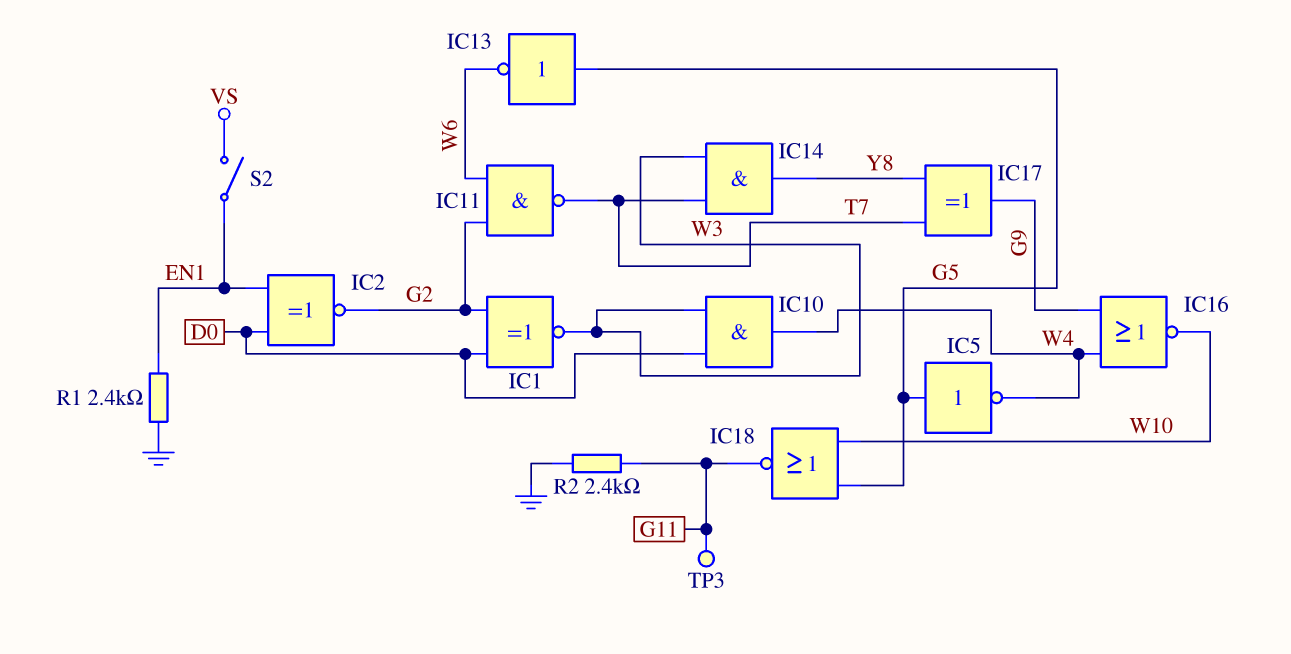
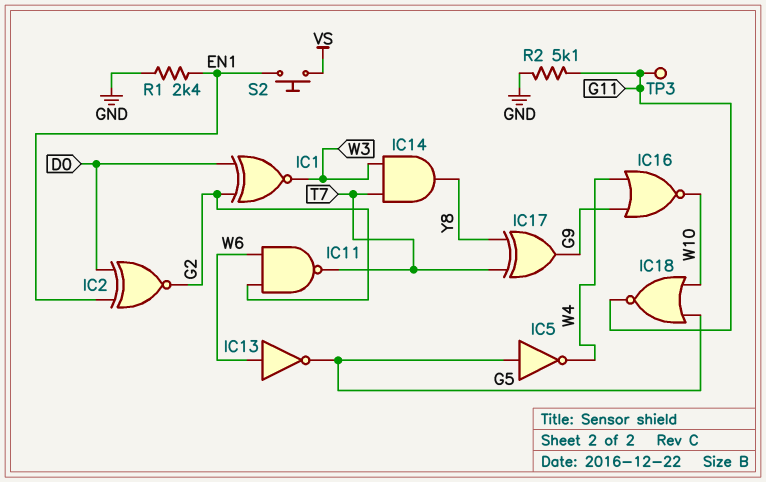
IC10: AND (in D0, in W3, out W4) -> none
IC13: NOT (in G5, out W6) -> NOT (in W6, out G5)
R2: 2.4k (G11, GND) -> 5.1k (G11, GND)
S2: switch (EN1, VS) -> button (EN1, VS)

